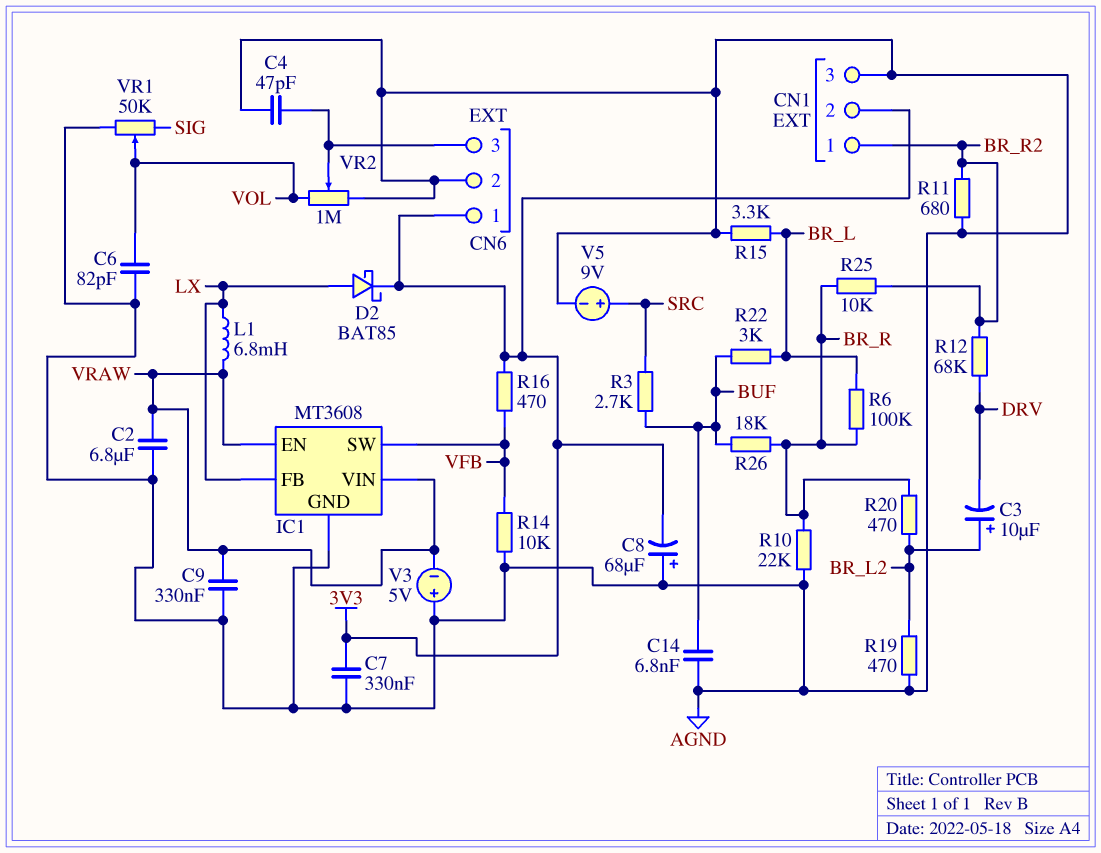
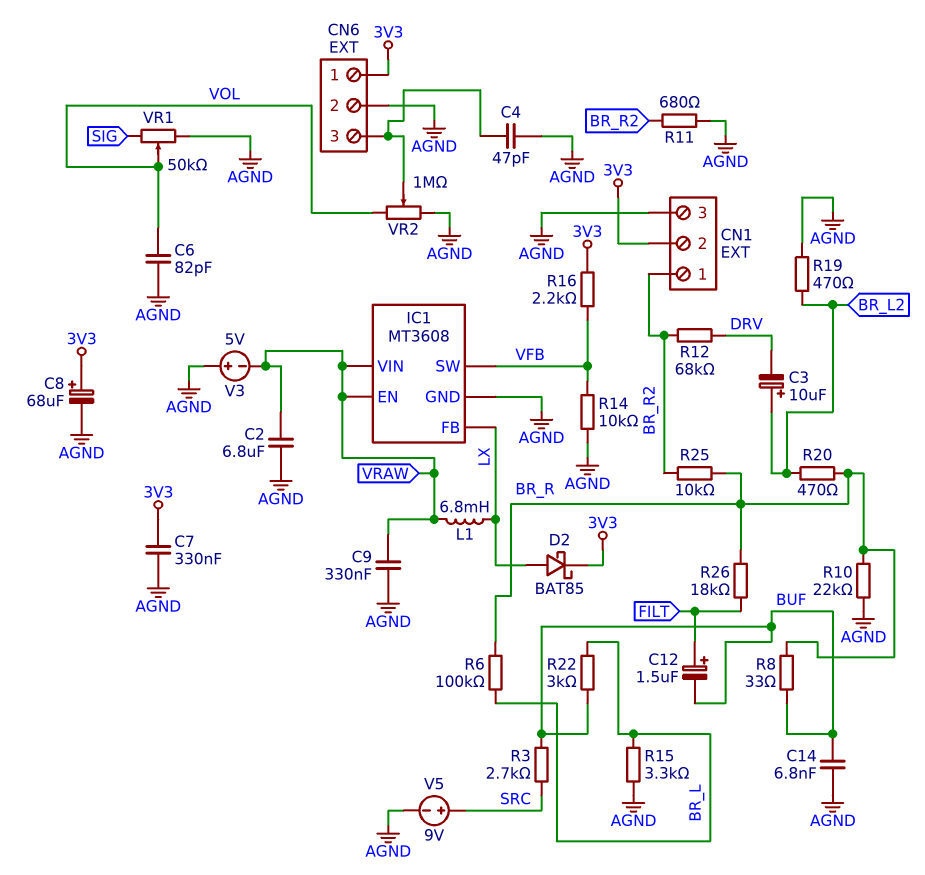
C8: 68uF (plus AGND, minus 3V3) -> 68uF (plus 3V3, minus AGND)
C12: none -> 1.5uF (plus FILT, minus BUF)
R8: none -> 33 (BR_R, BUF)
R16: 470 (3V3, VFB) -> 2.2k (3V3, VFB)
R26: 18k (BR_R, BUF) -> 18k (BR_R, FILT)

